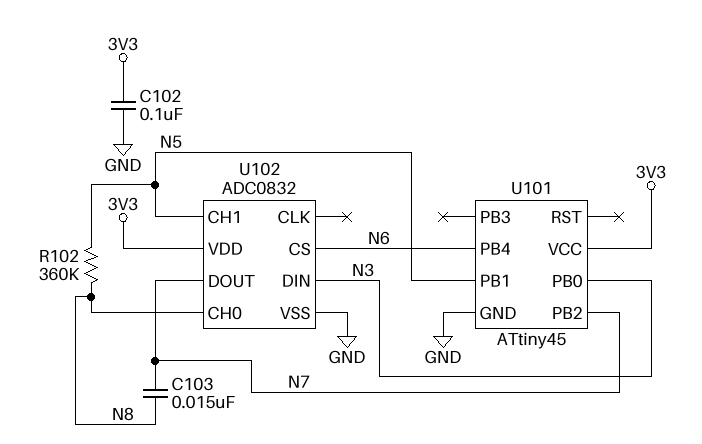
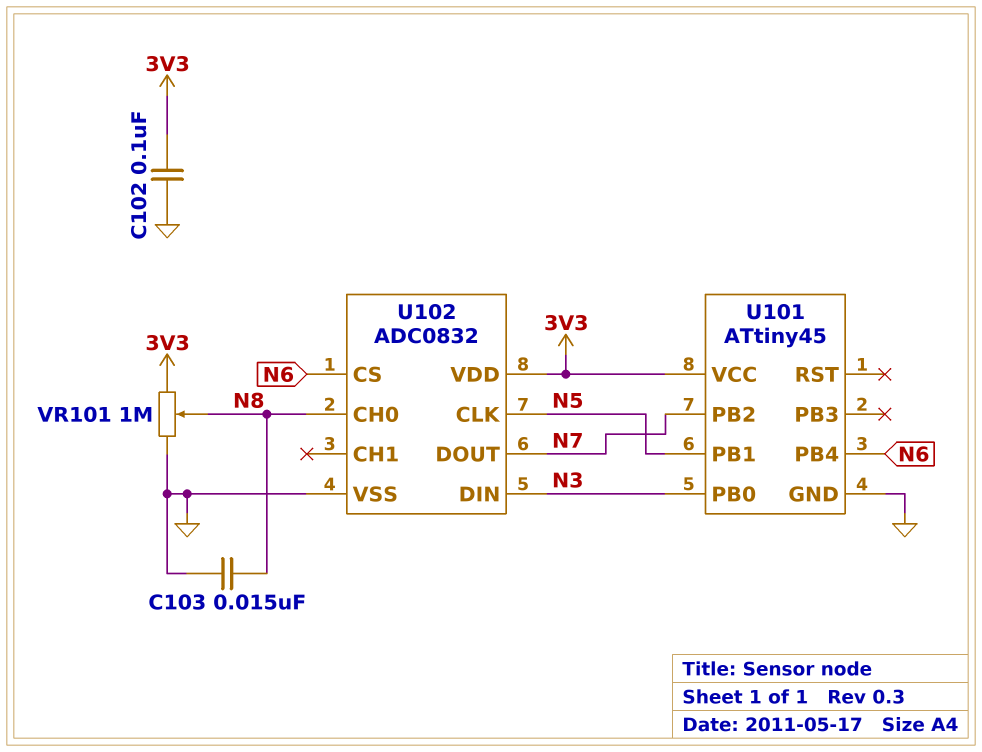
C103: 15nF (N7, N8) -> 15nF (GND, N8)
R102: 360k (N5, N8) -> none
U102 pin CH1: N5 -> none
U102 pin CLK: none -> N5
VR101: none -> 1M (3V3, GND, wiper N8)

